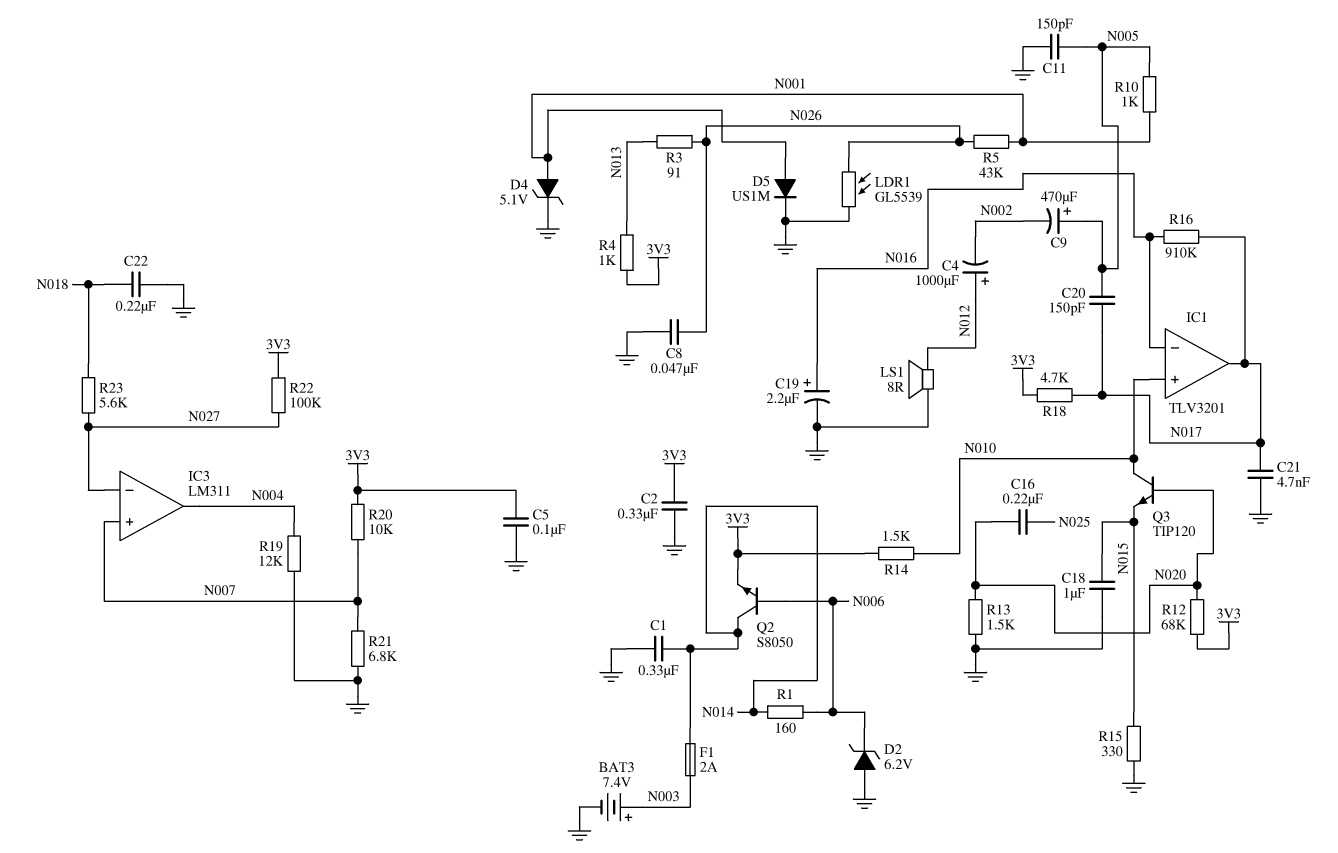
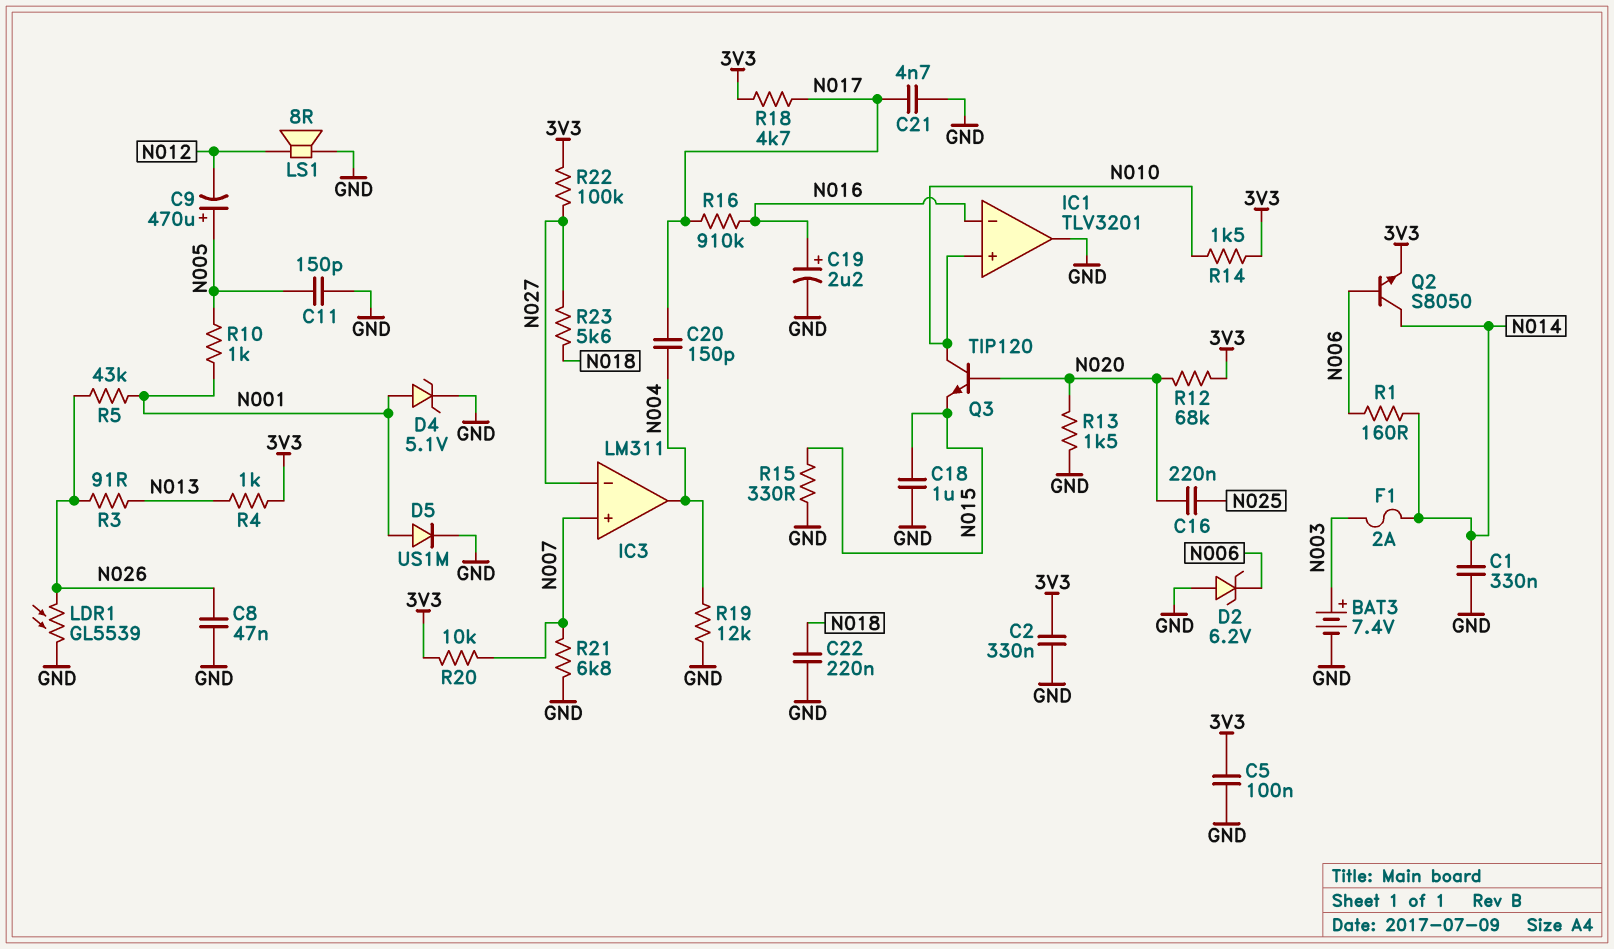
C4: 1000uF (plus N012, minus N002) -> none
C9: 470uF (plus N005, minus N002) -> 470uF (plus N005, minus N012)
C20: 150pF (N005, N017) -> 150pF (N004, N017)
IC1 pin out: N017 -> GND

